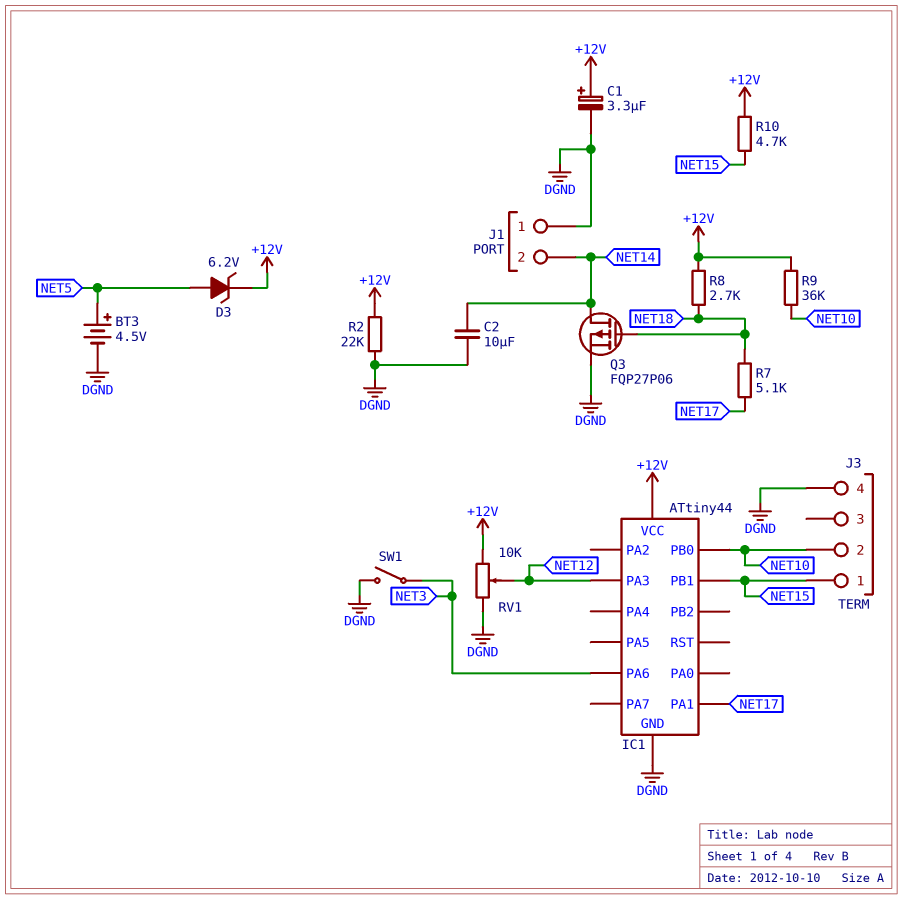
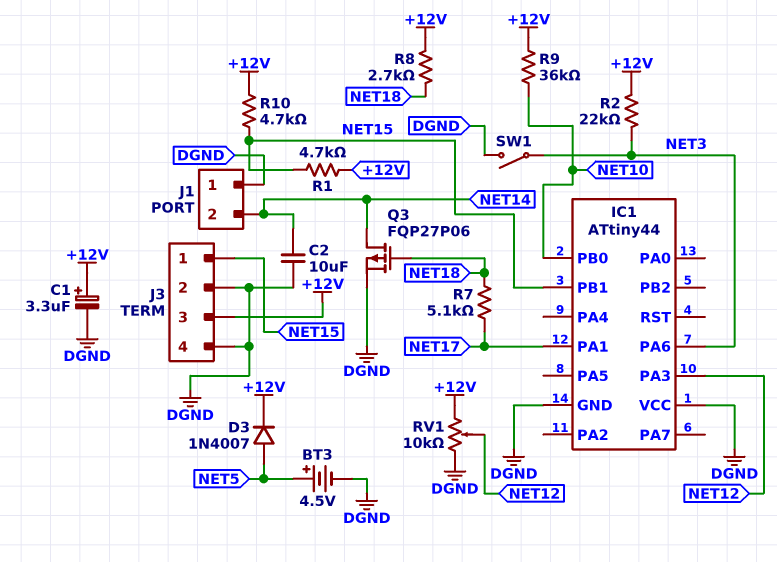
D3: zener 6.2V (A NET5, K +12V) -> diode 1N4007 (A NET5, K +12V)
IC1 pin VCC: +12V -> DGND
J3 pin 2: NET10 -> DGND
J3 pin 3: none -> +12V
R1: none -> 4.7k (+12V, NET15)
R2: 22k (+12V, DGND) -> 22k (+12V, NET3)

